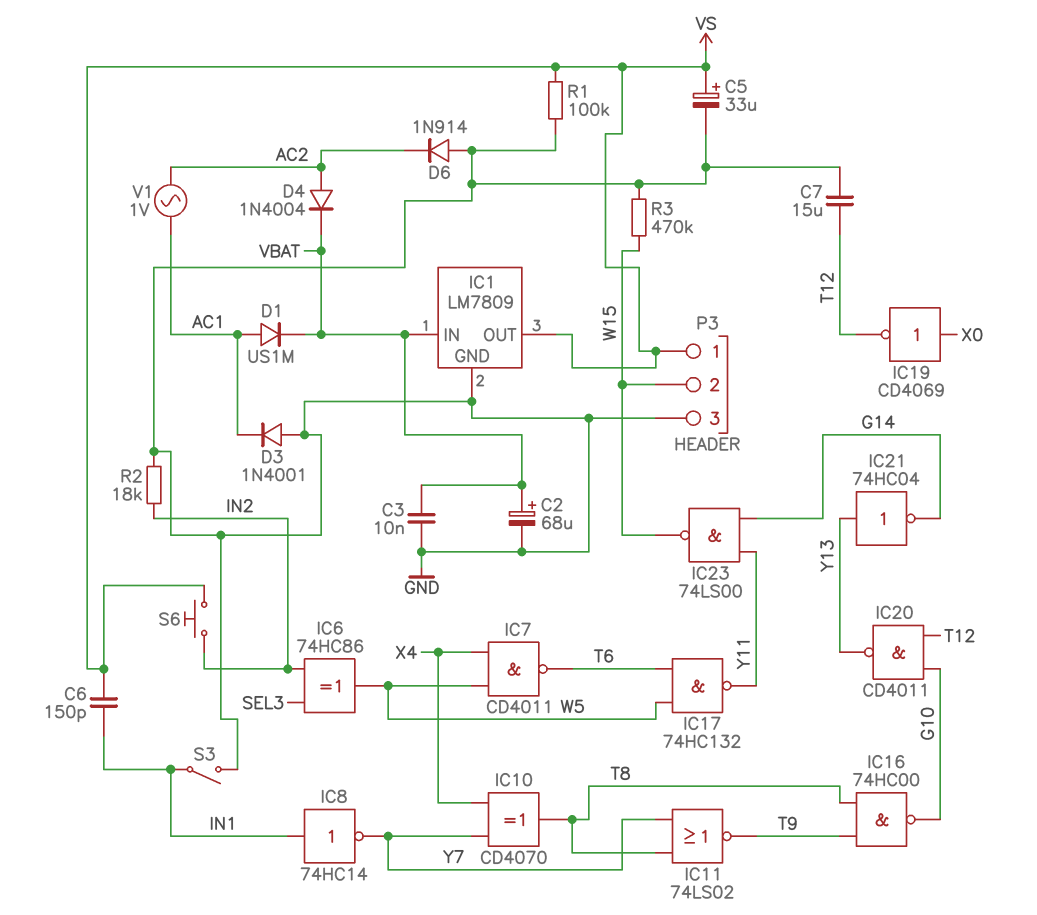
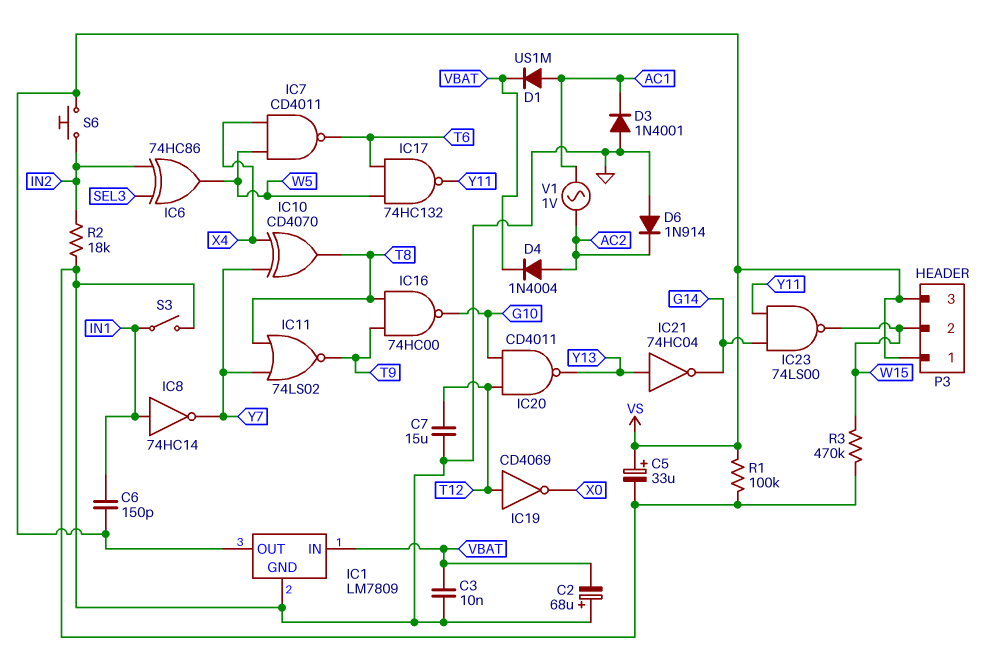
C2: 68uF (plus VBAT, minus GND) -> 68uF (plus GND, minus VBAT)
IC19: NOT CD4069 (in X0, out T12) -> NOT CD4069 (in T12, out X0)
P3 pin 3: GND -> VS

